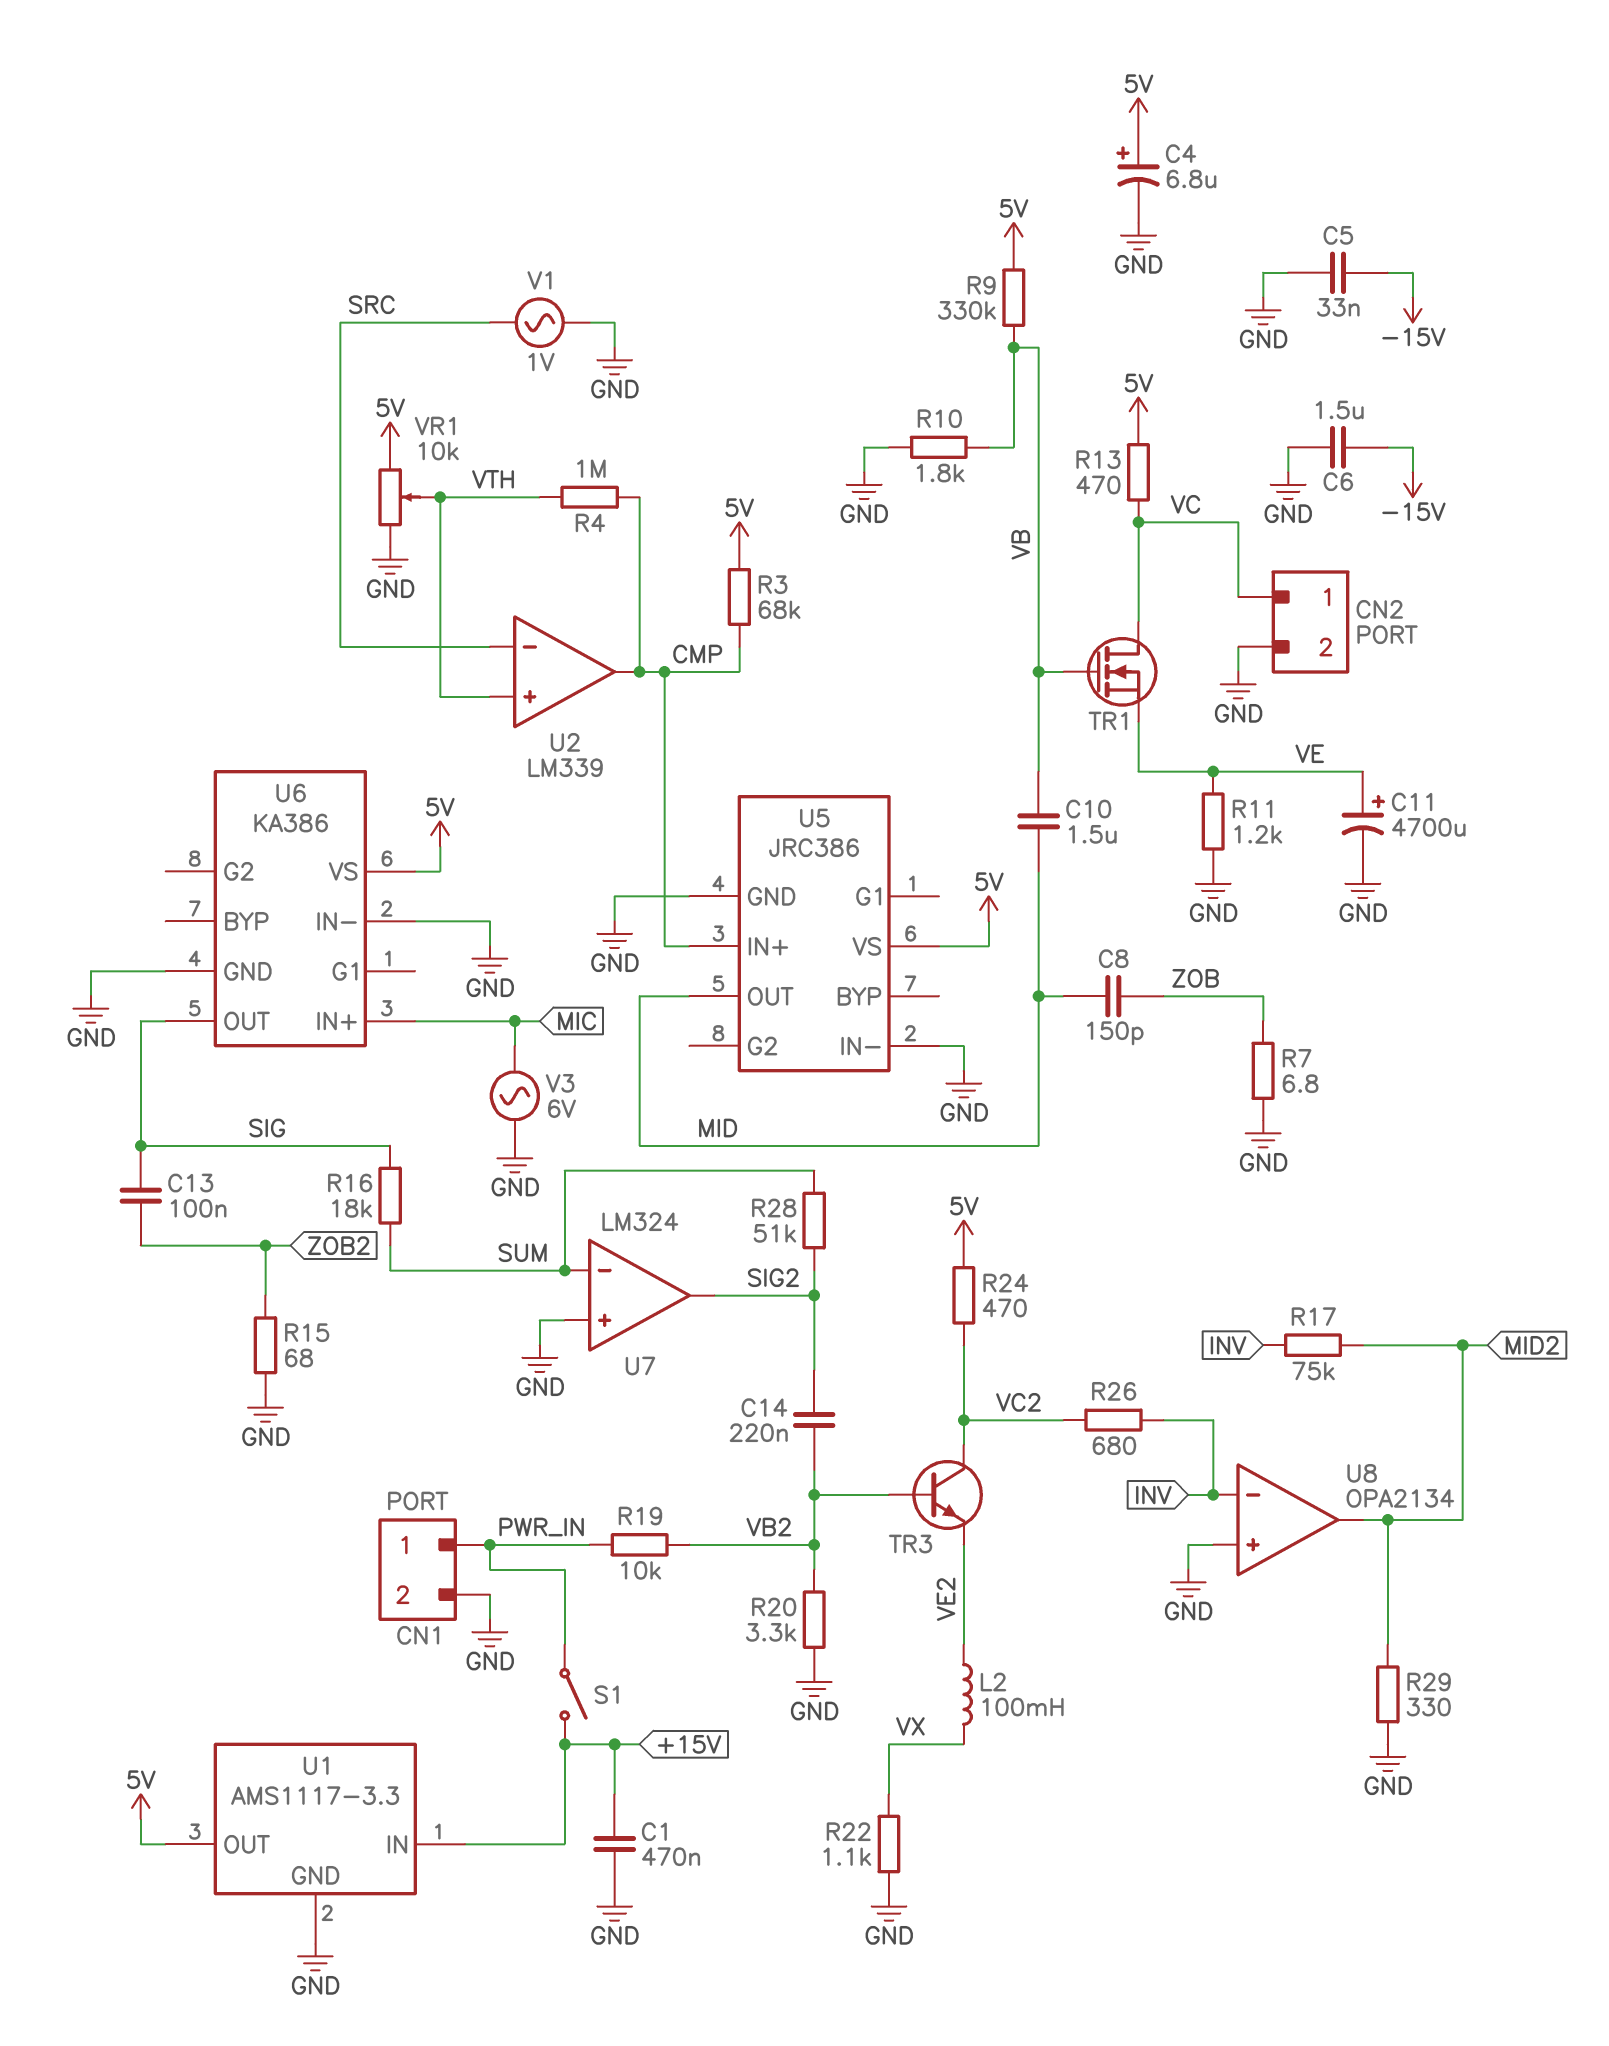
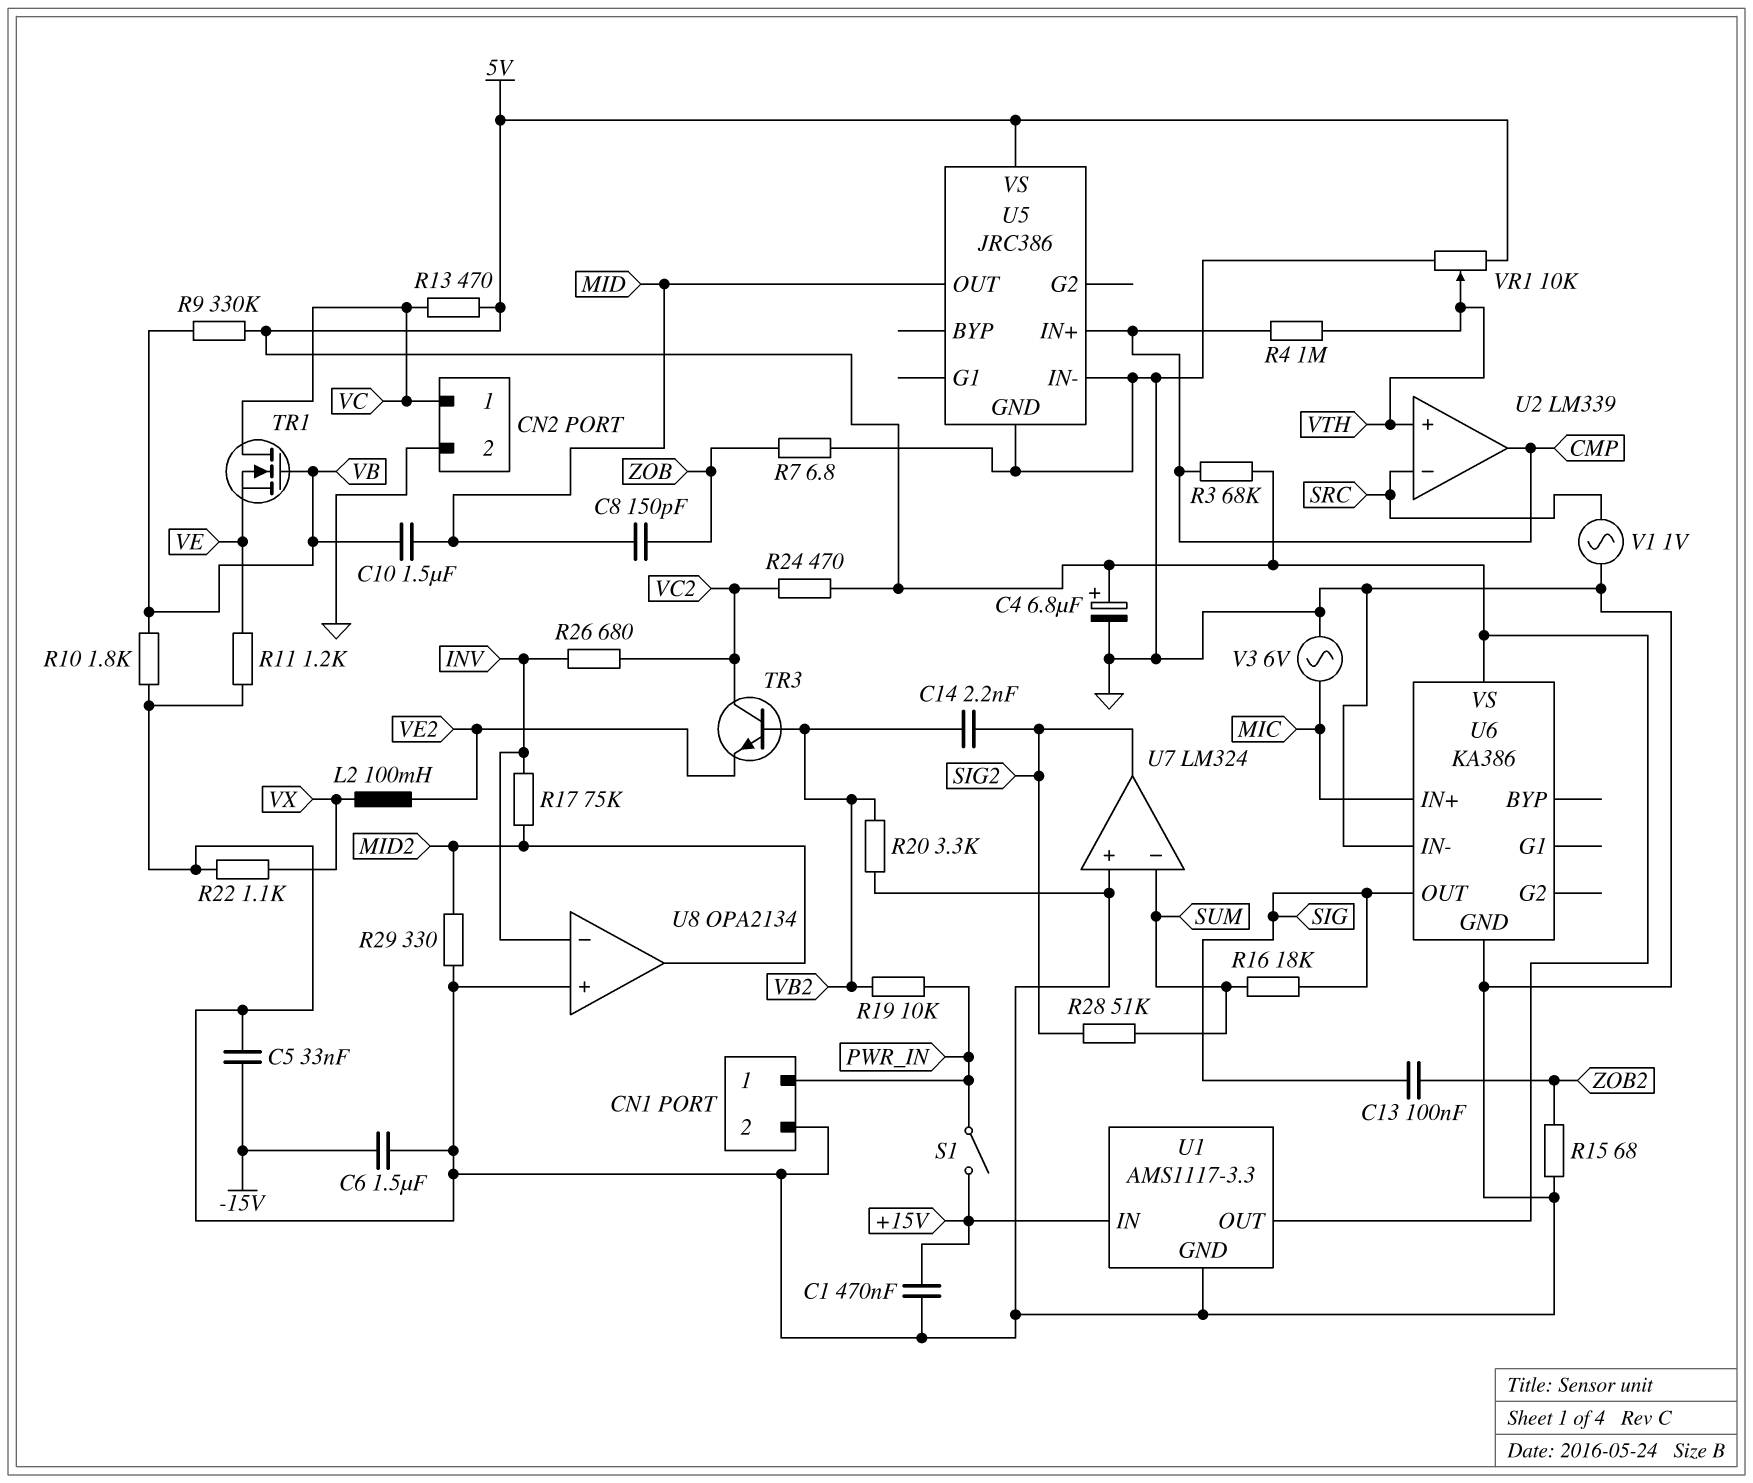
C11: 4700uF (plus VE, minus GND) -> none
C14: 220nF (SIG2, VB2) -> 2.2nF (SIG2, VB2)

